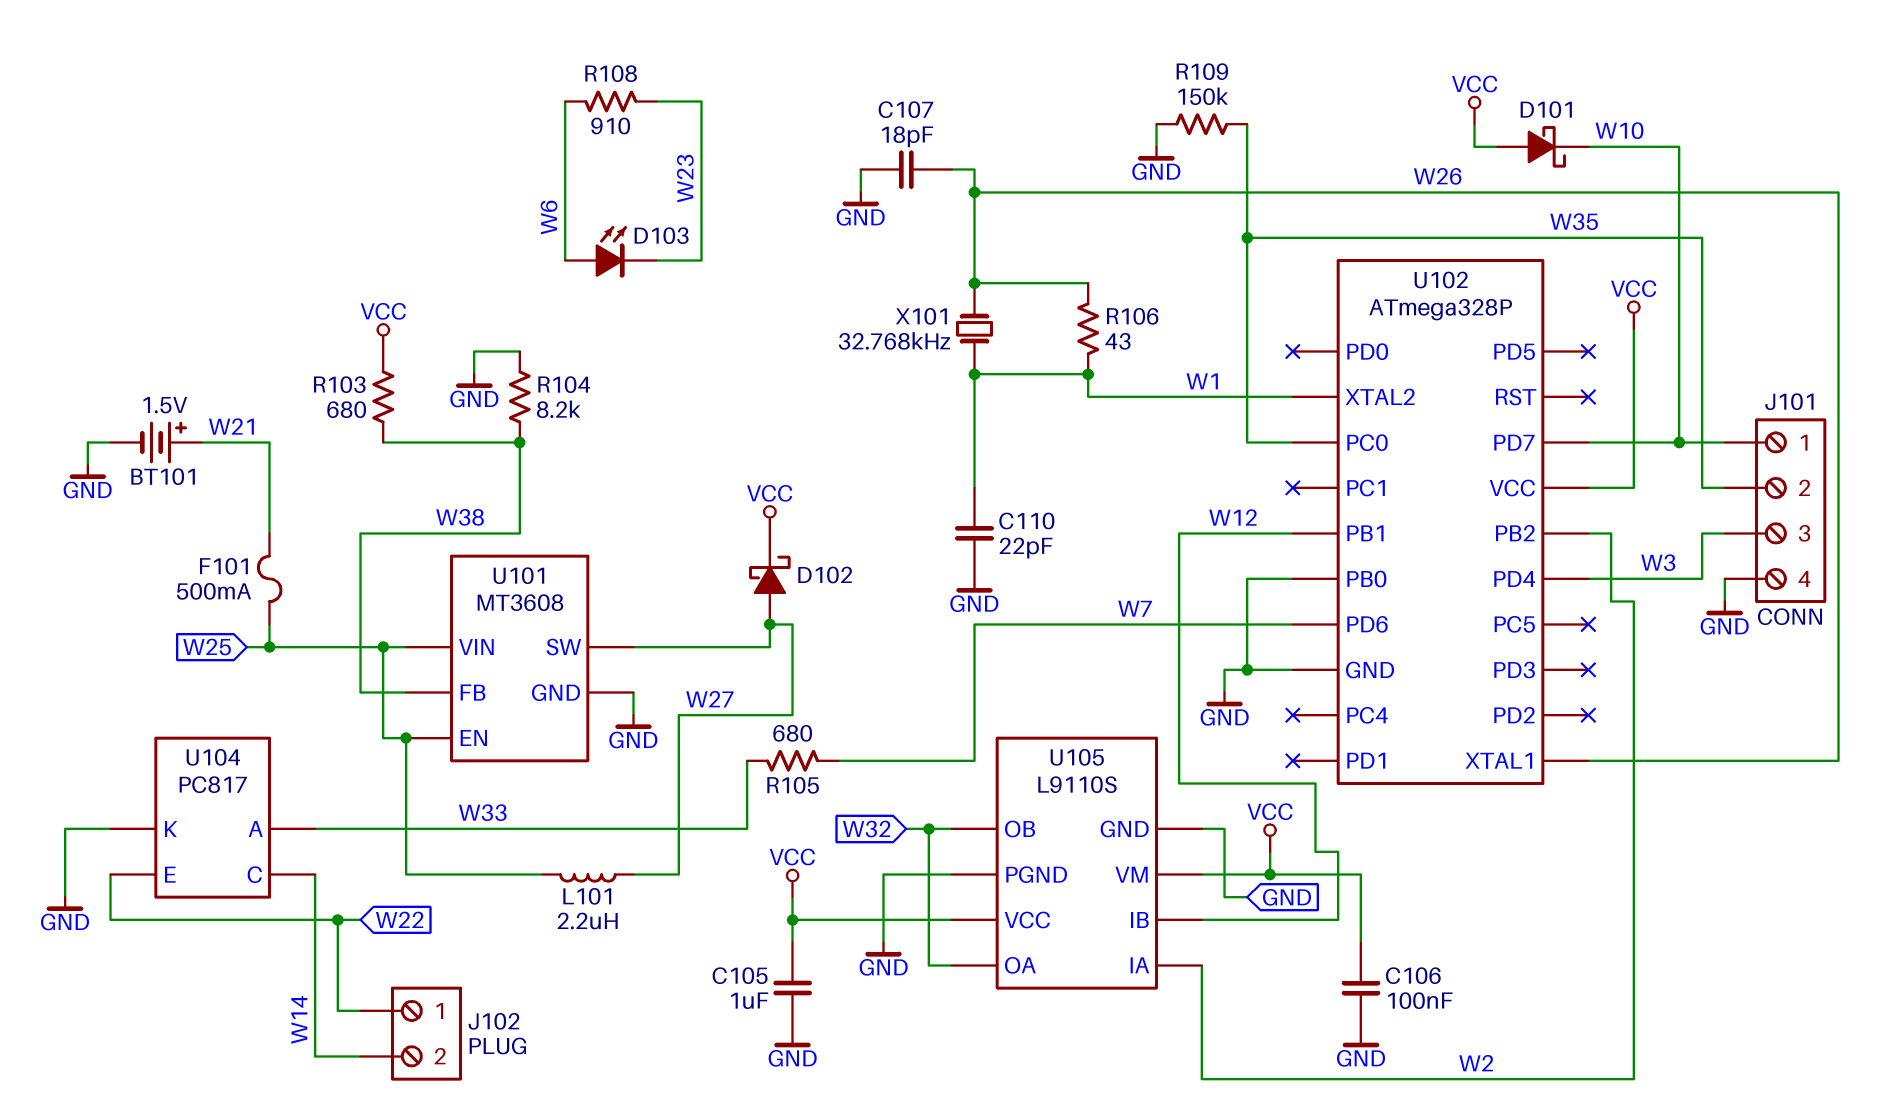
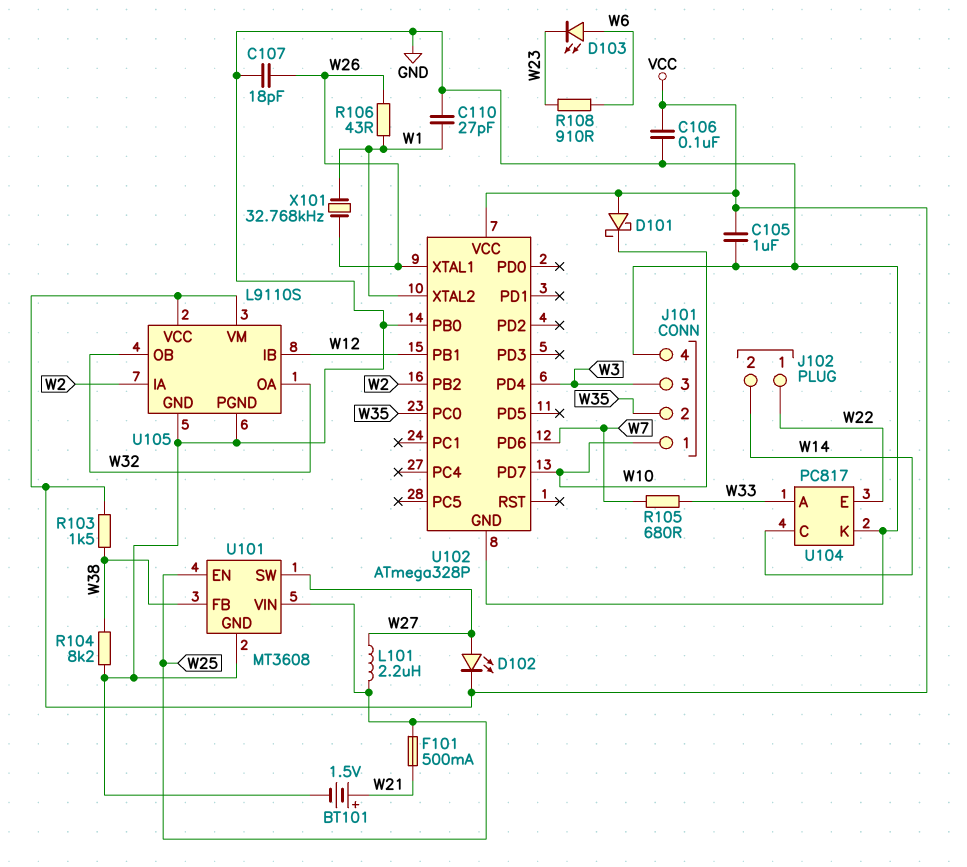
C110: 22pF (GND, W1) -> 27pF (GND, W1)
D102: schottky (A W27, K VCC) -> LED (A W27, K VCC)
R103: 680 (VCC, W38) -> 1.5k (VCC, W38)
R109: 150k (GND, W35) -> none

